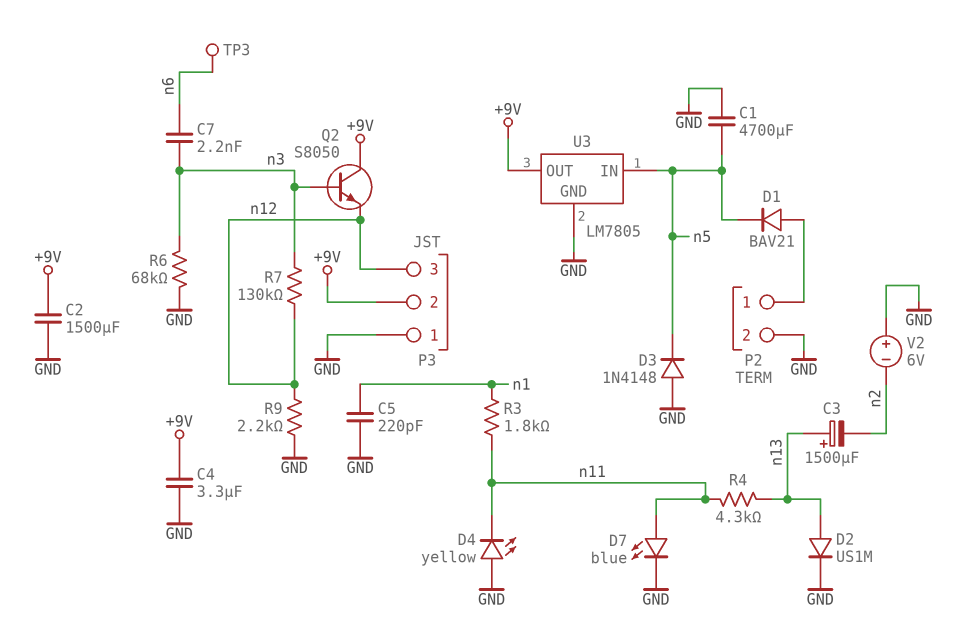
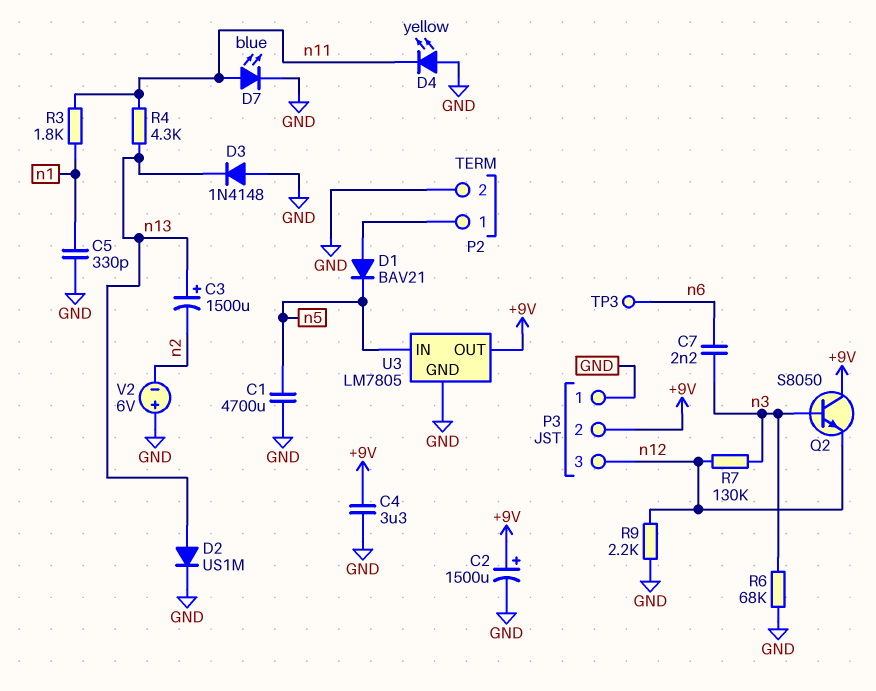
C2: 1500uF (+9V, GND) -> 1500uF (plus +9V, minus GND)
C5: 220pF (GND, n1) -> 330pF (GND, n1)
D3: diode 1N4148 (A GND, K n5) -> diode 1N4148 (A GND, K n13)

